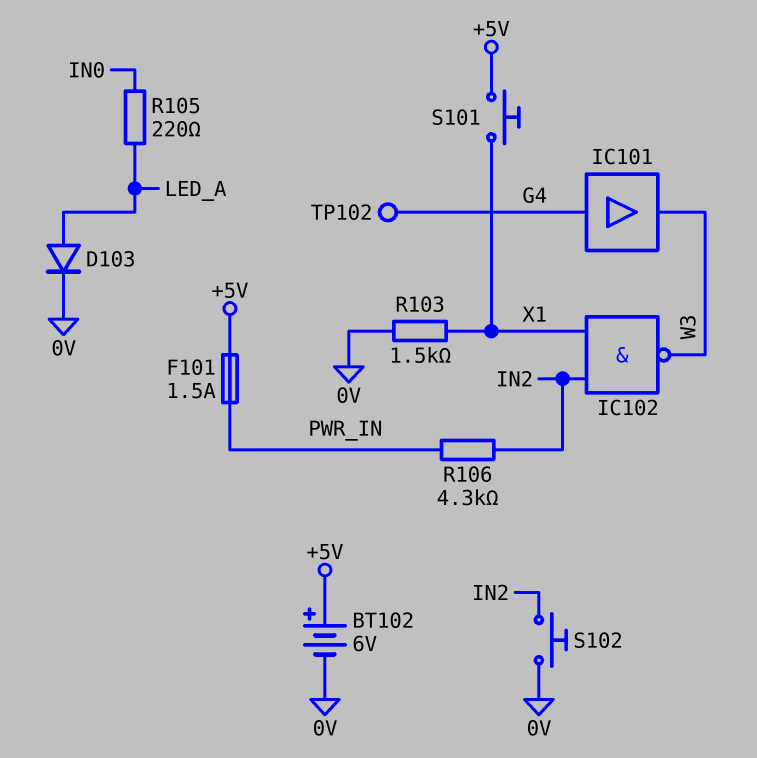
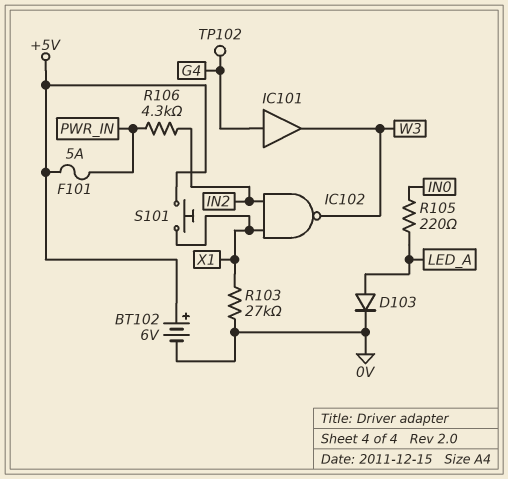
F101: 1.5A (+5V, PWR_IN) -> 5A (+5V, PWR_IN)
R103: 1.5k (0V, X1) -> 27k (0V, X1)
S102: button (0V, IN2) -> none

